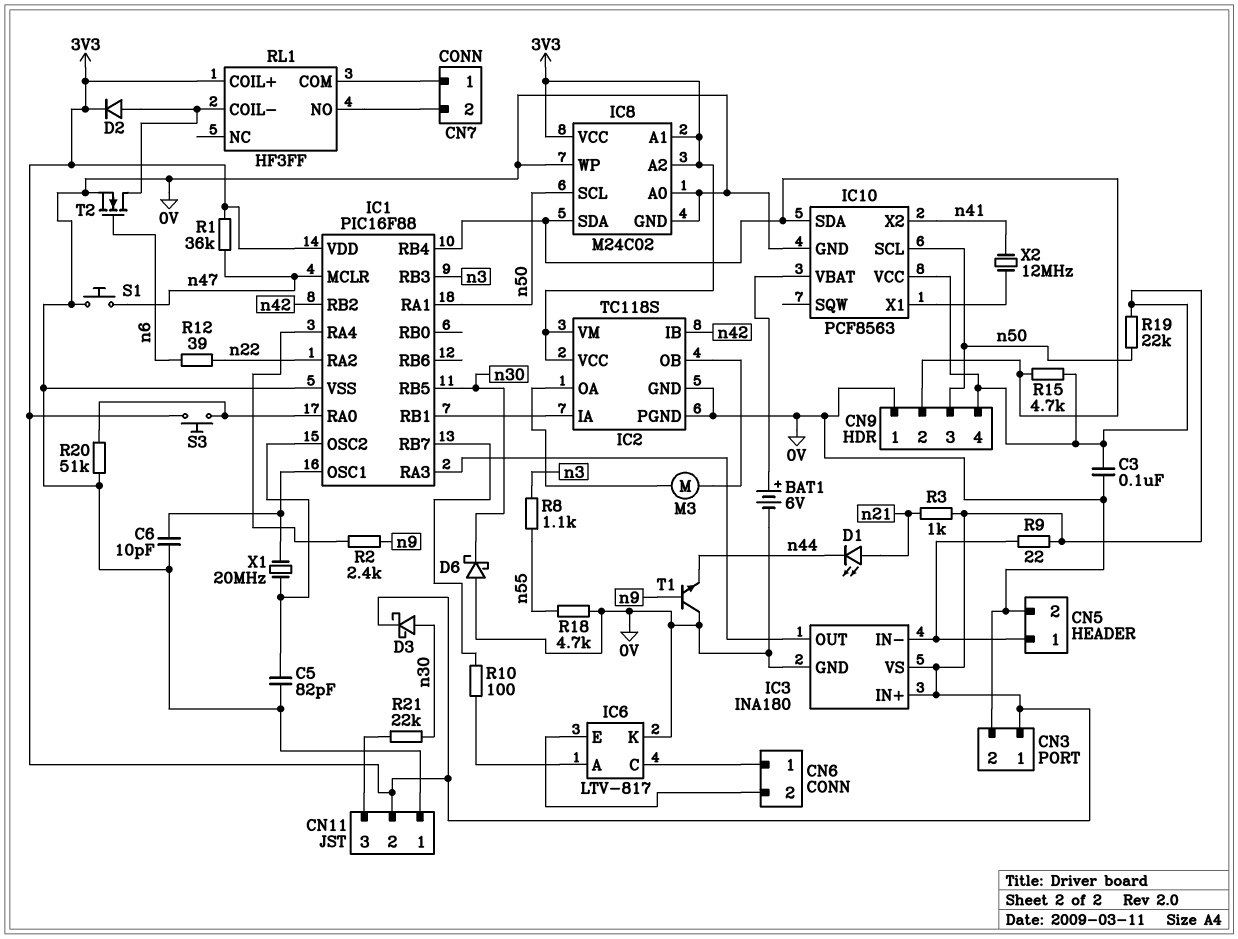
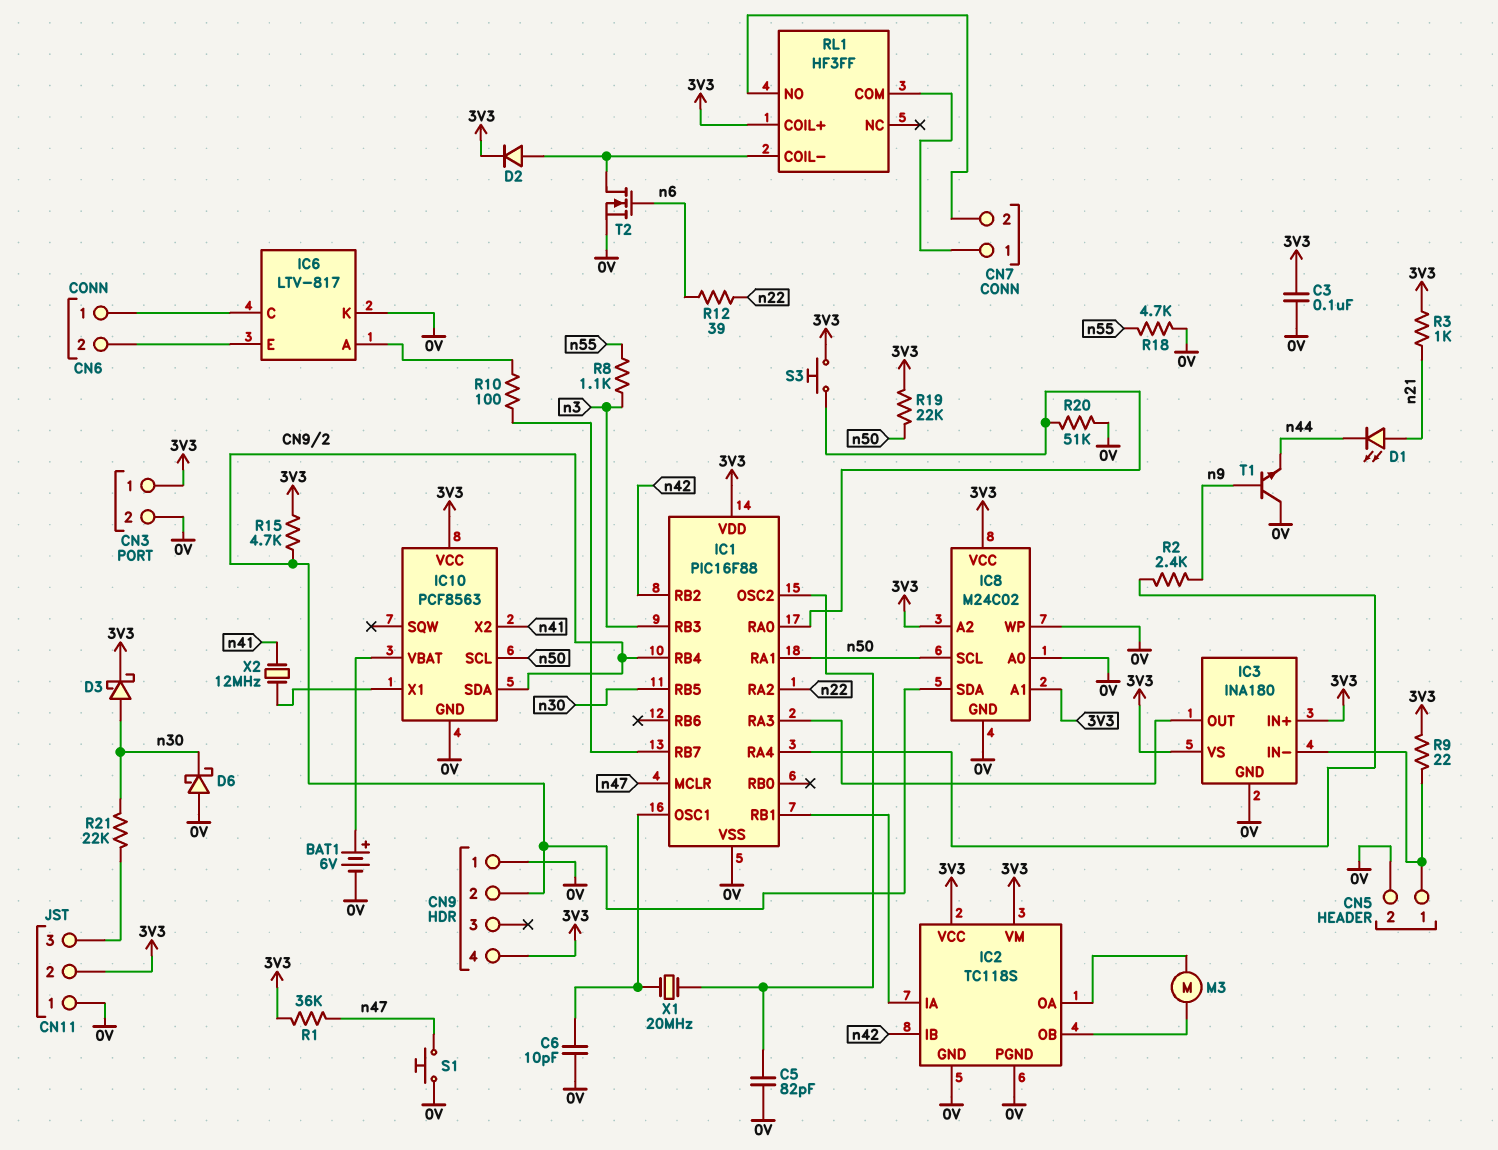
CN9 pin 3: n50 -> none

